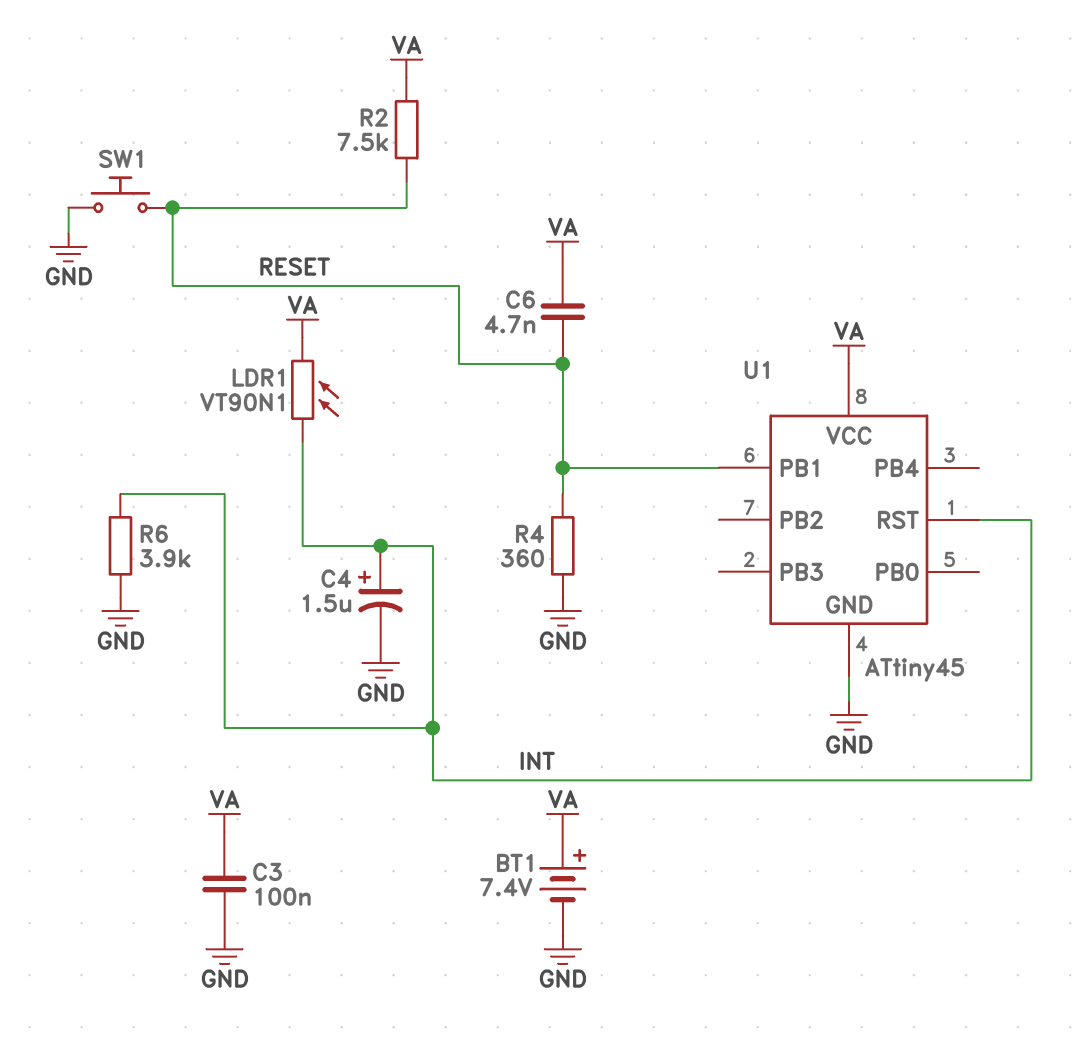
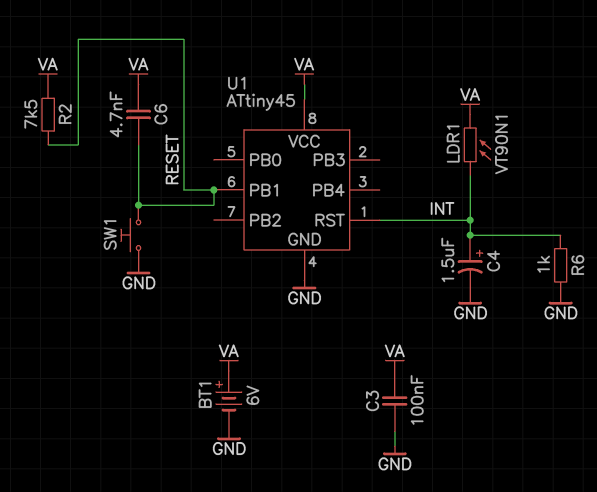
BT1: 7.4V (plus VA, minus GND) -> 6V (plus VA, minus GND)
R4: 360 (GND, RESET) -> none
R6: 3.9k (GND, INT) -> 1k (GND, INT)

